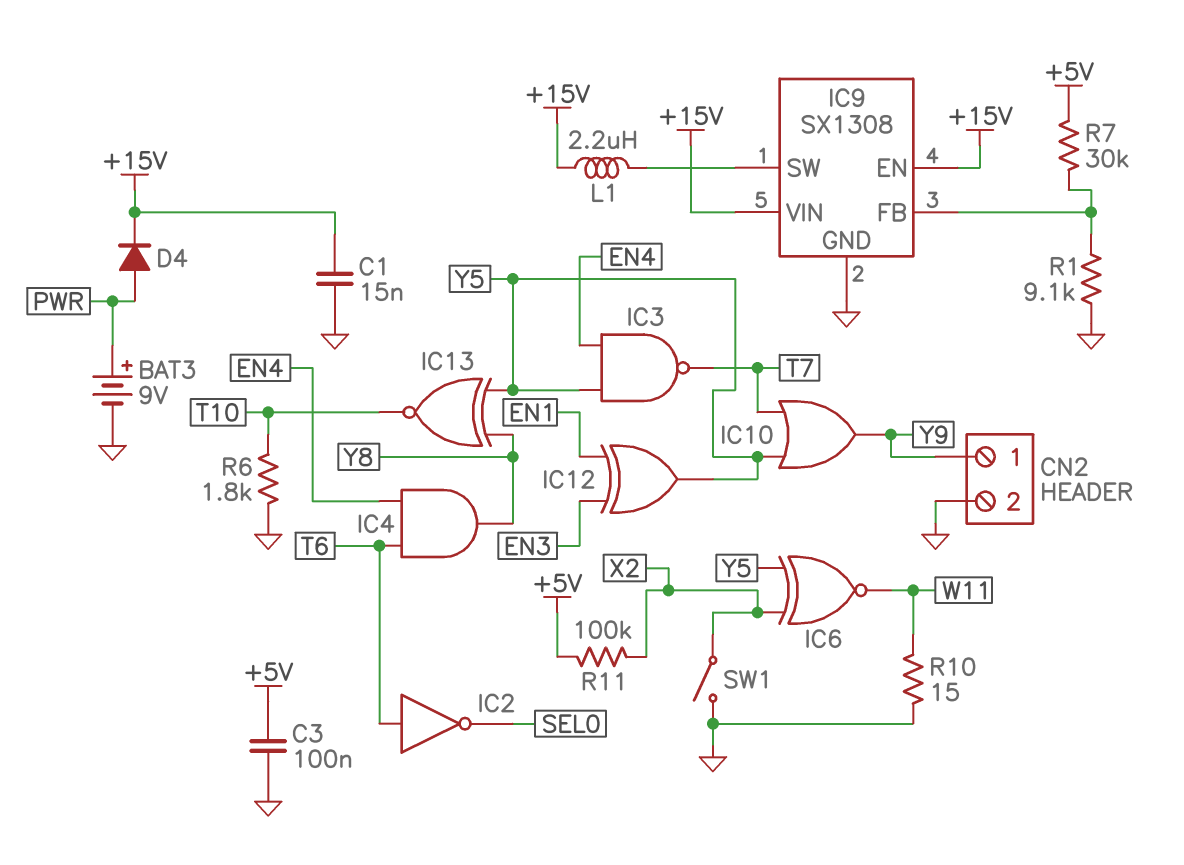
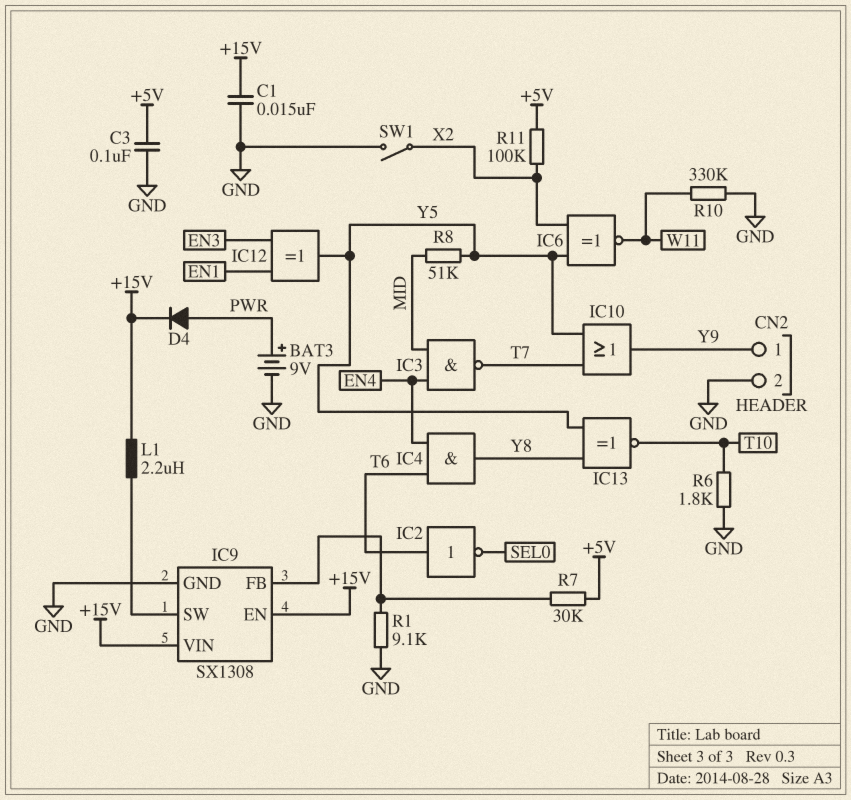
IC3: NAND (in EN4, in Y5, out T7) -> NAND (in EN4, in MID, out T7)
R8: none -> 51k (MID, Y5)
R10: 15 (GND, W11) -> 330k (GND, W11)

